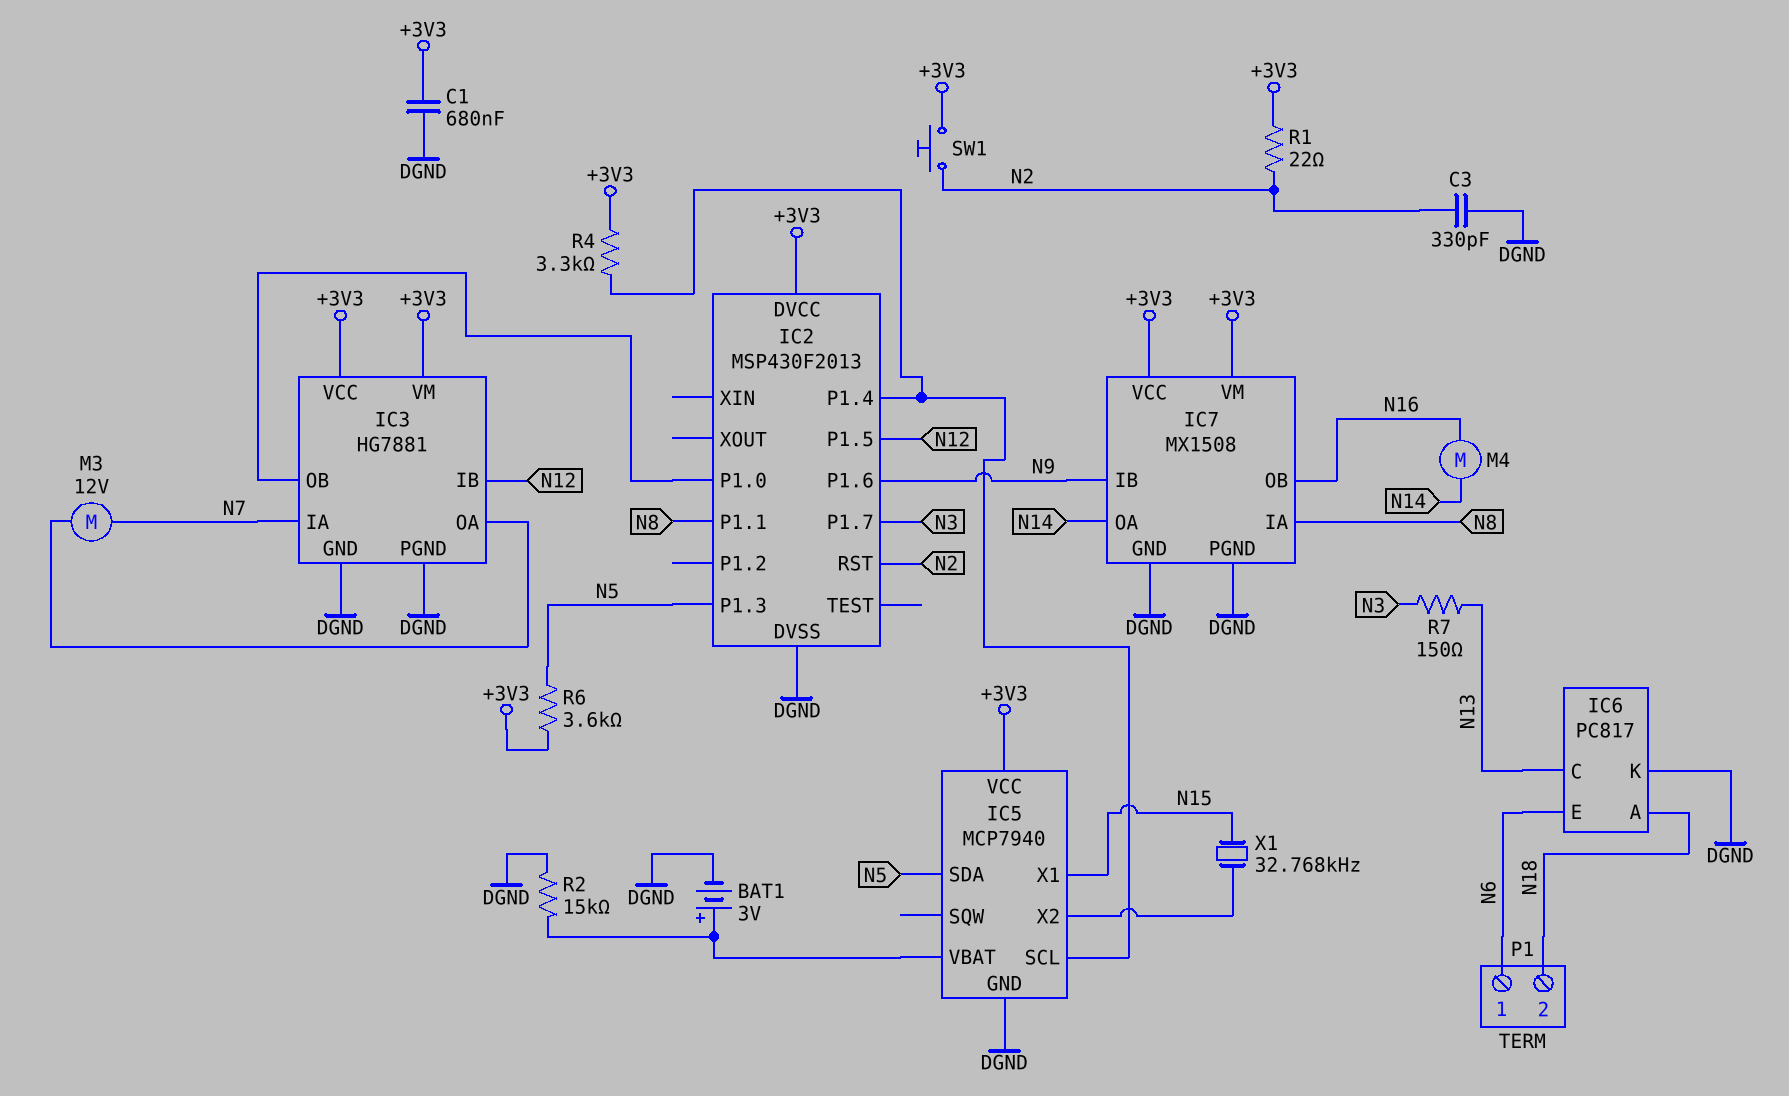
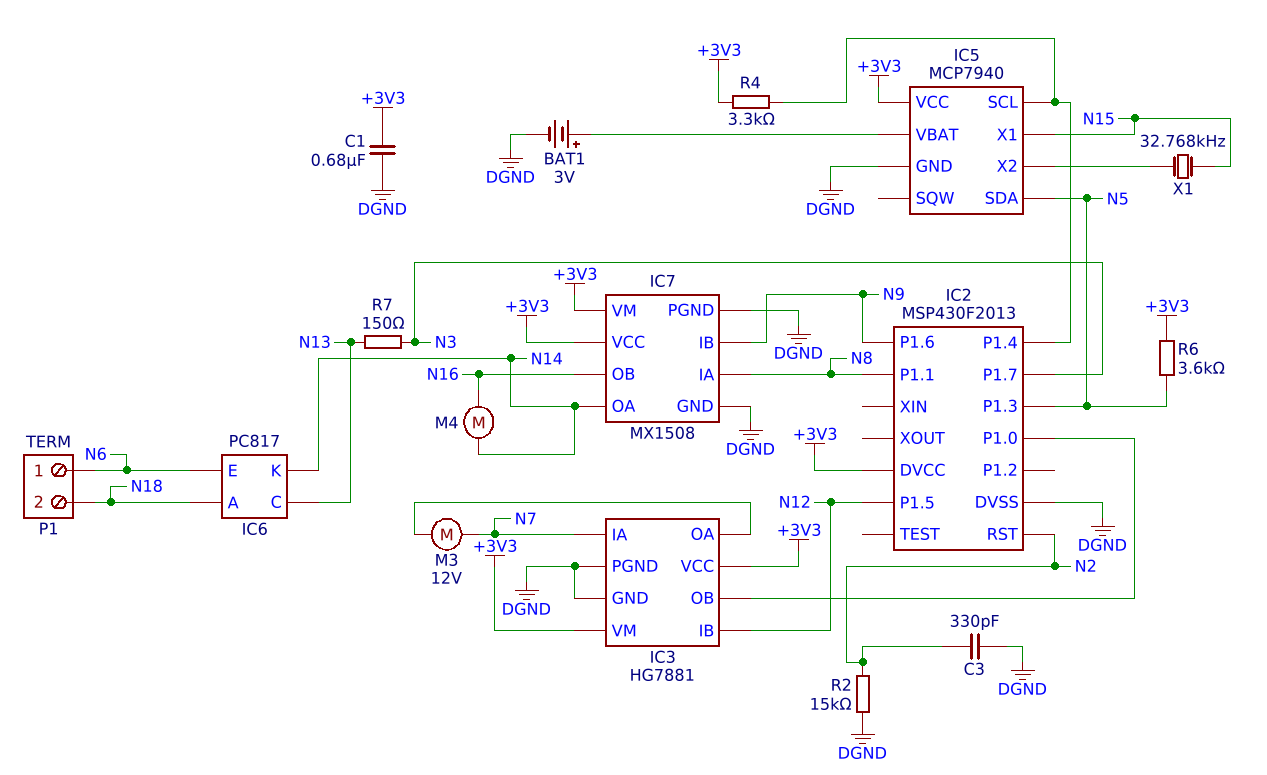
IC6 pin K: DGND -> N14
R1: 22 (+3V3, N2) -> none
R2: 15k (DGND, IC5/VBAT) -> 15k (DGND, N2)
SW1: button (+3V3, N2) -> none

